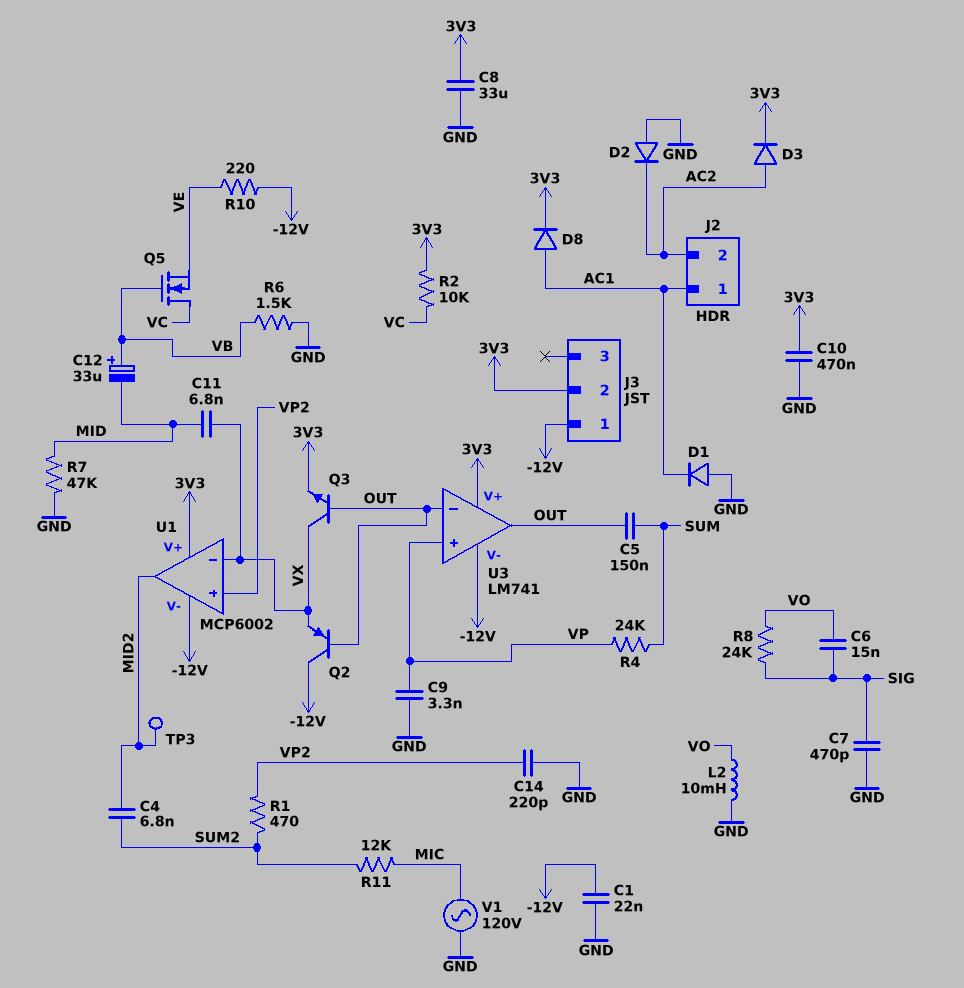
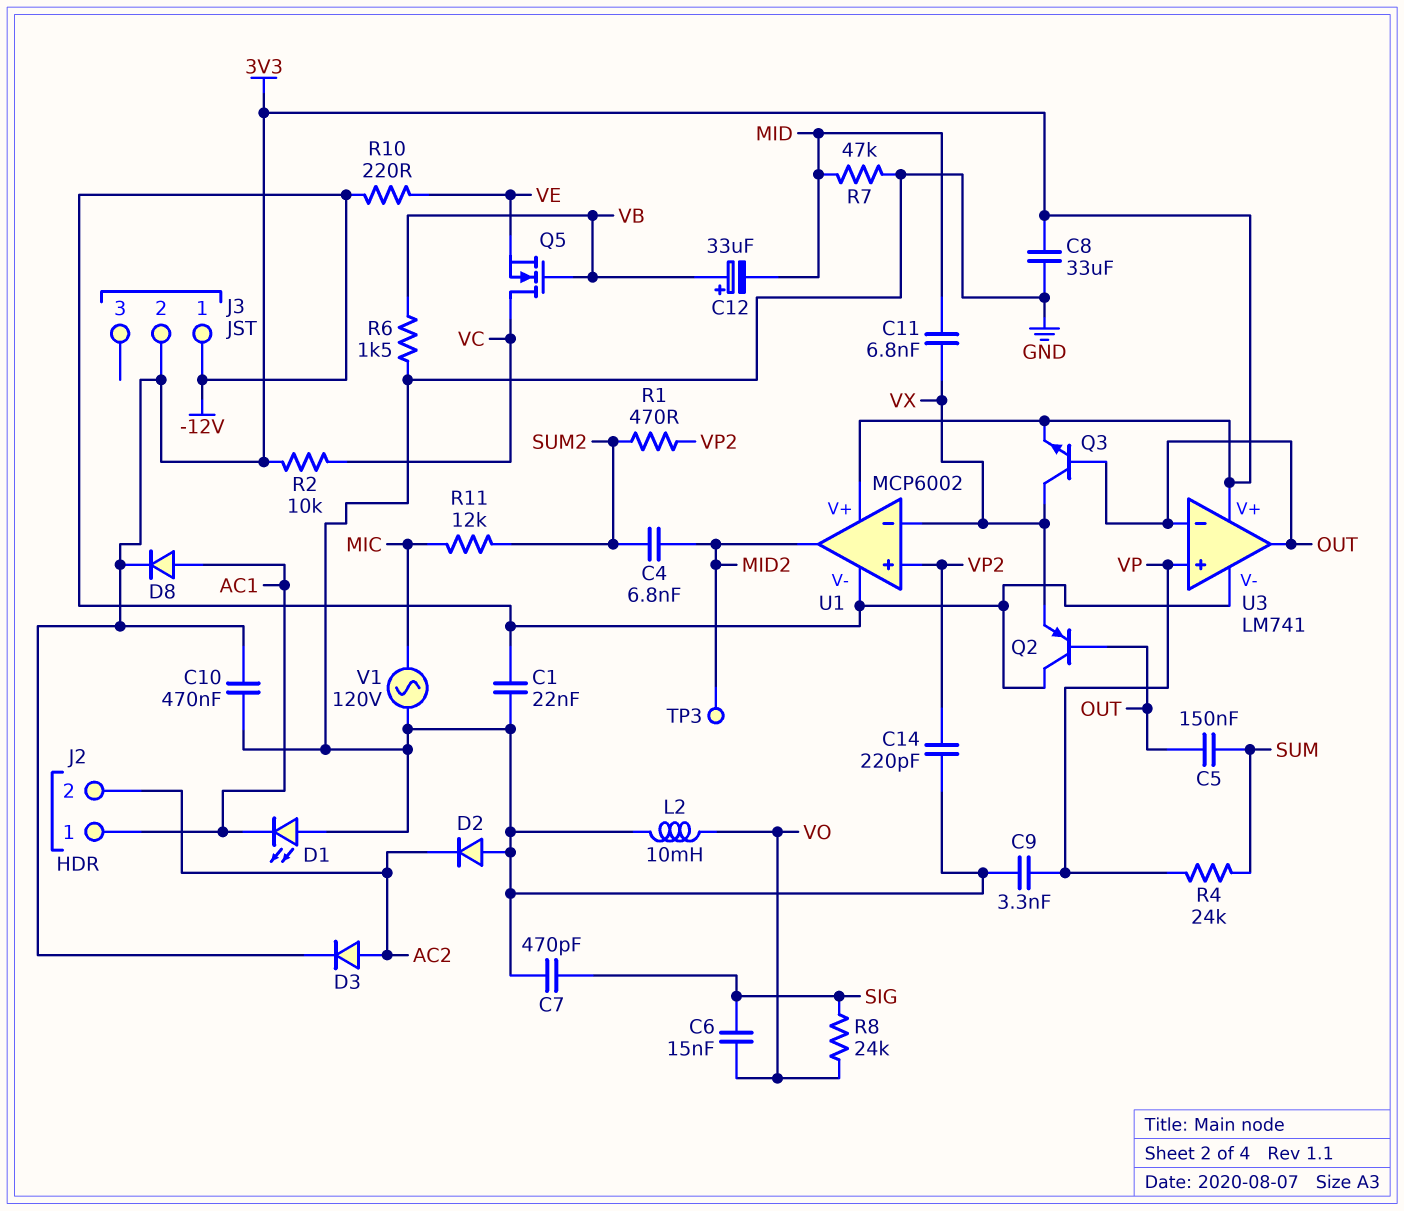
D1: diode (A GND, K AC1) -> LED (A GND, K AC1)

